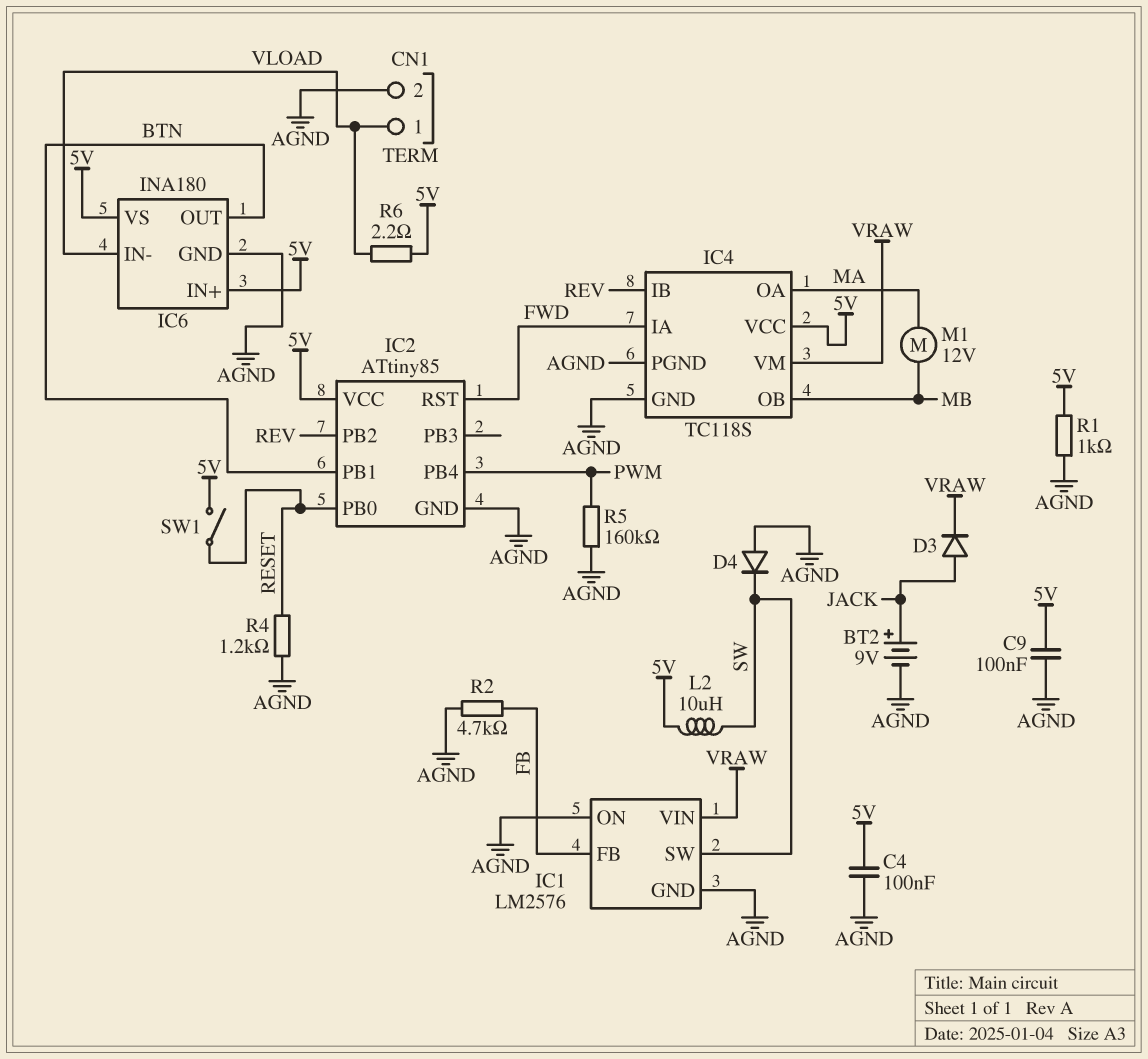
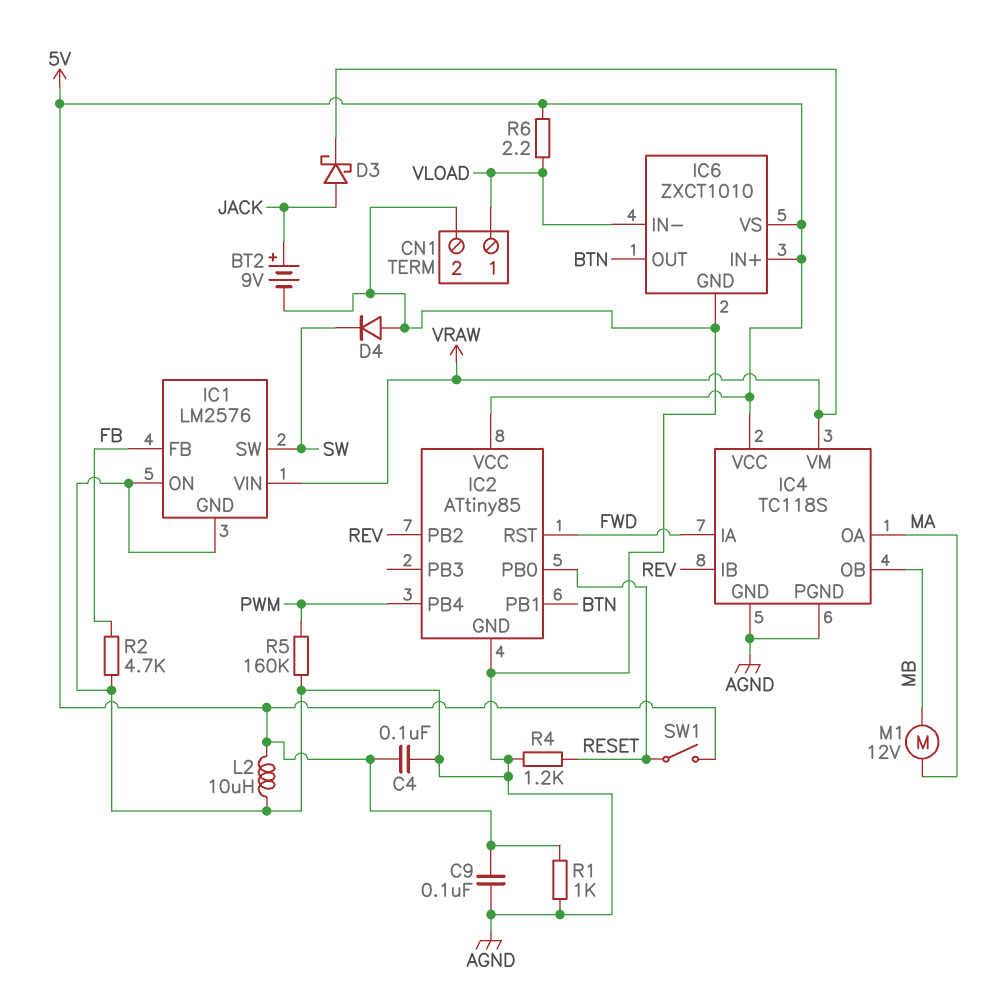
D3: diode (A JACK, K VRAW) -> schottky (A JACK, K VRAW)
IC6: INA180 -> ZXCT1010
L2: 10uH (5V, SW) -> 10uH (5V, AGND)

